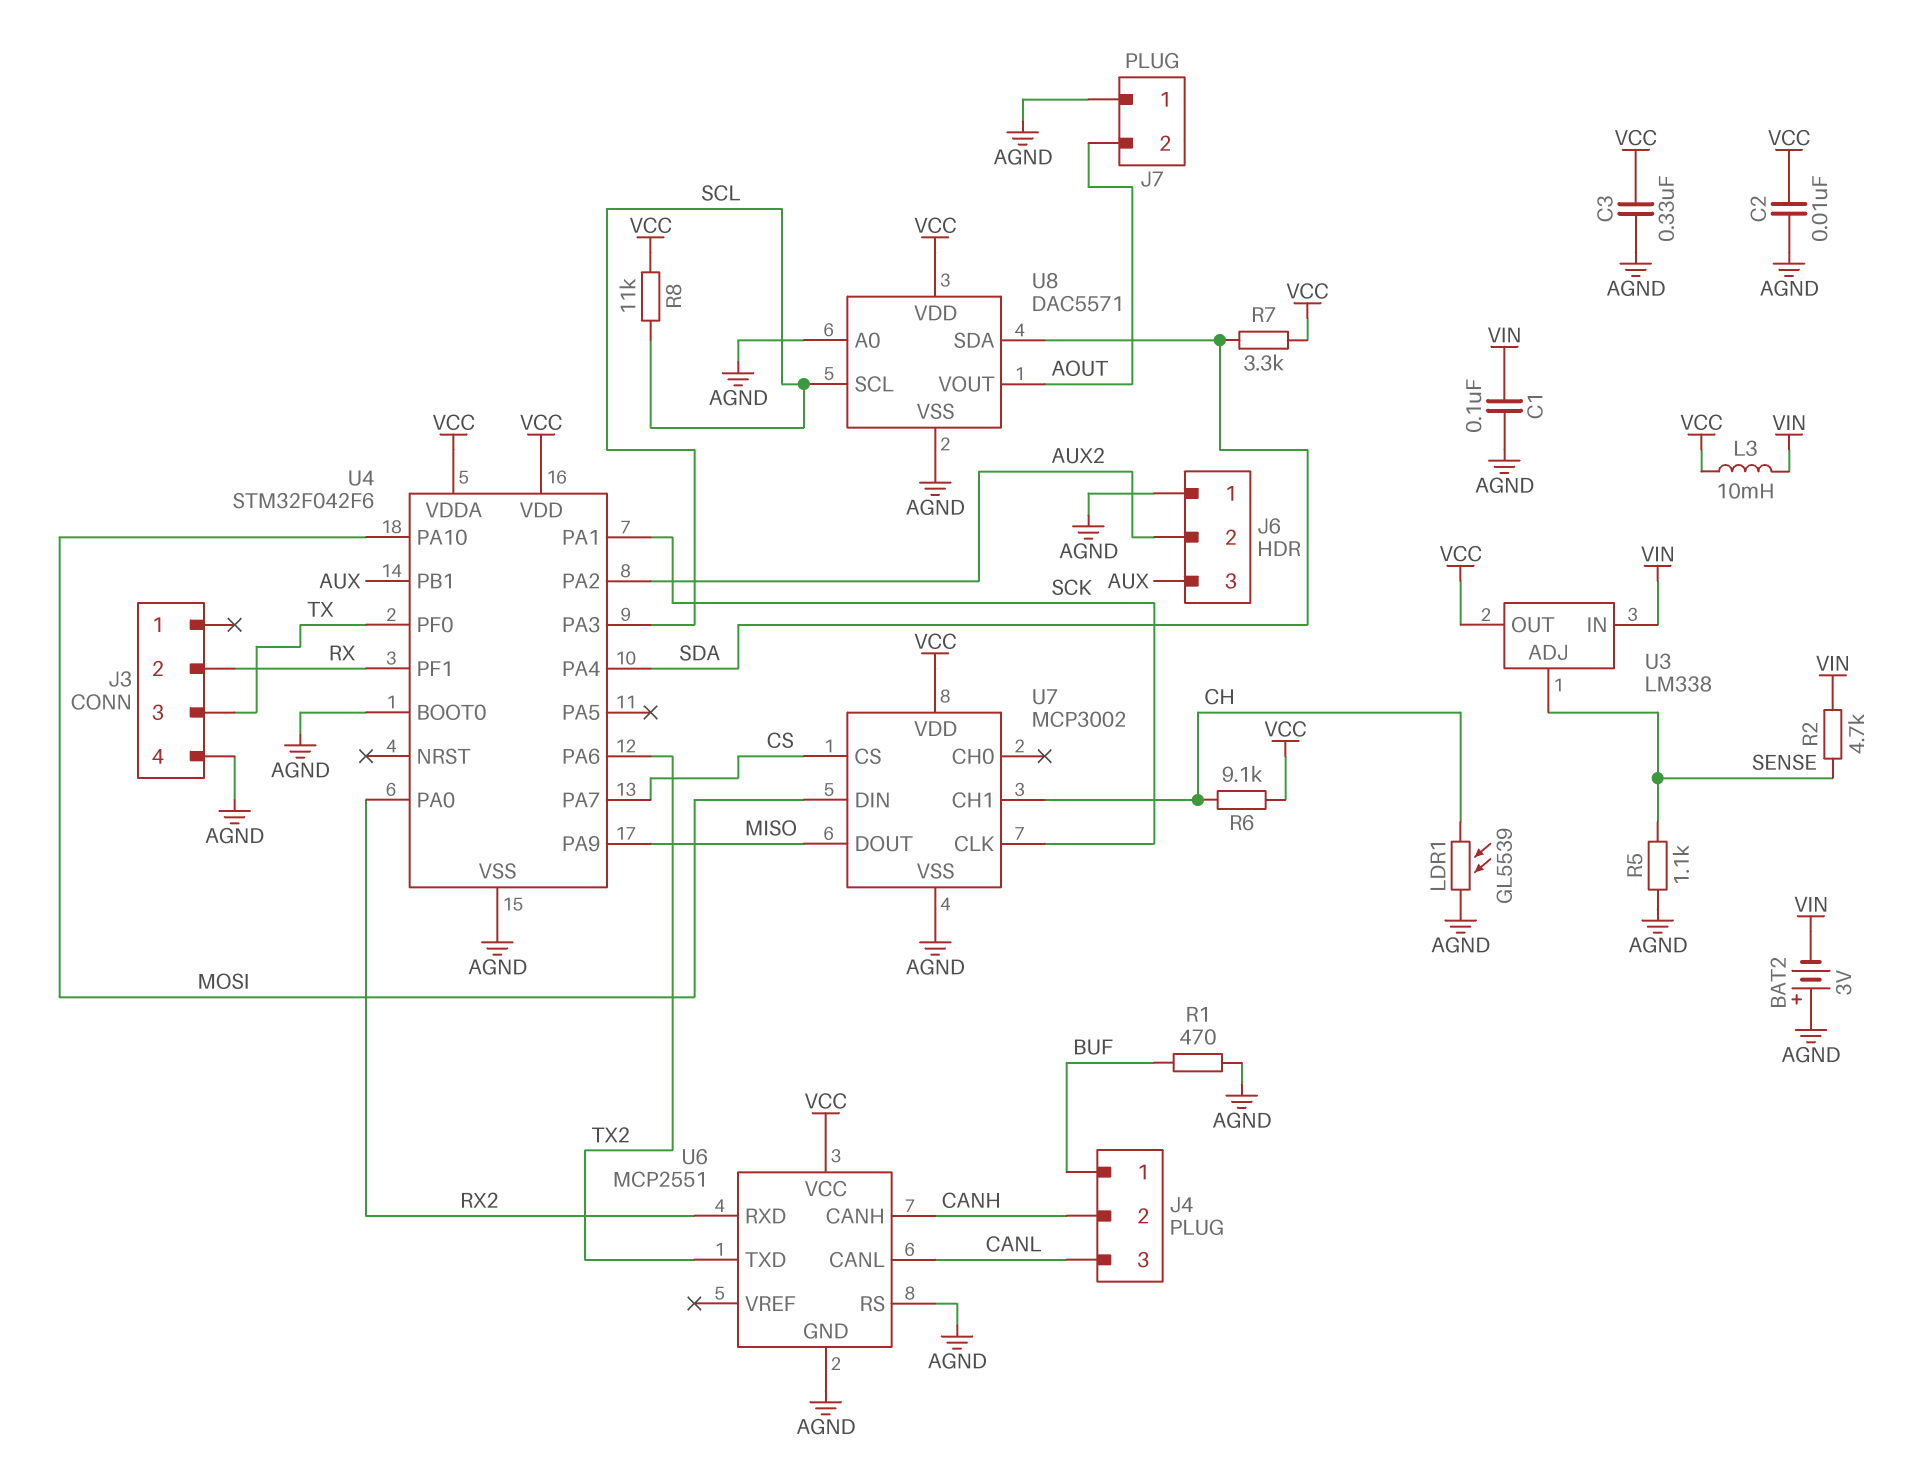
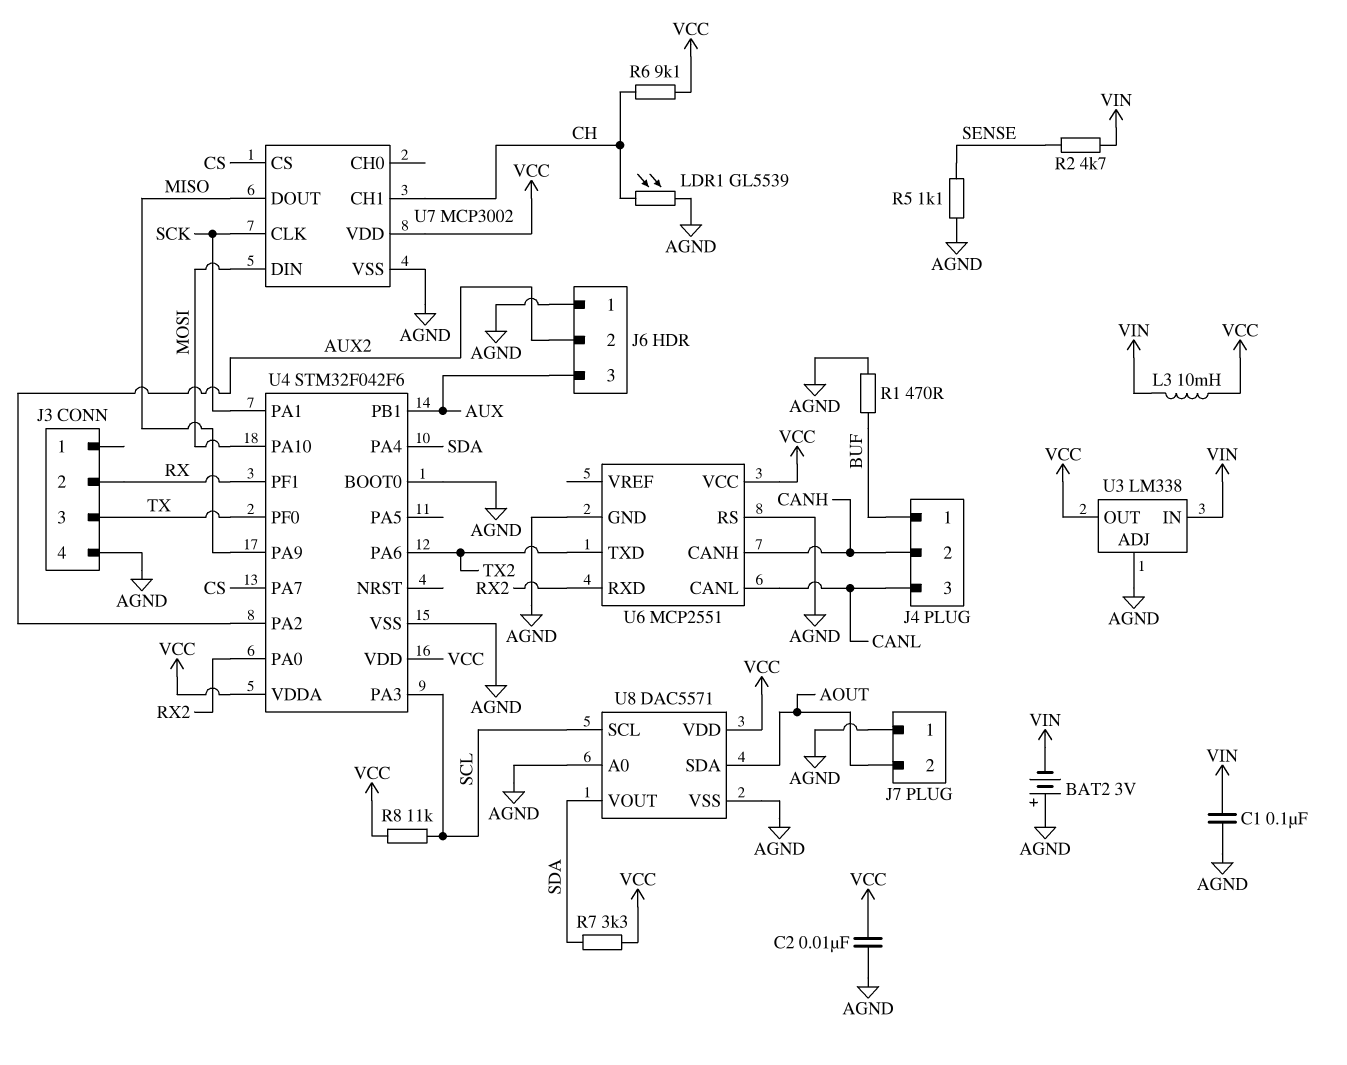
C3: 330nF (AGND, VCC) -> none
U3 pin ADJ: SENSE -> AGND
U8 pin SDA: SDA -> AOUT
U8 pin VOUT: AOUT -> SDA

